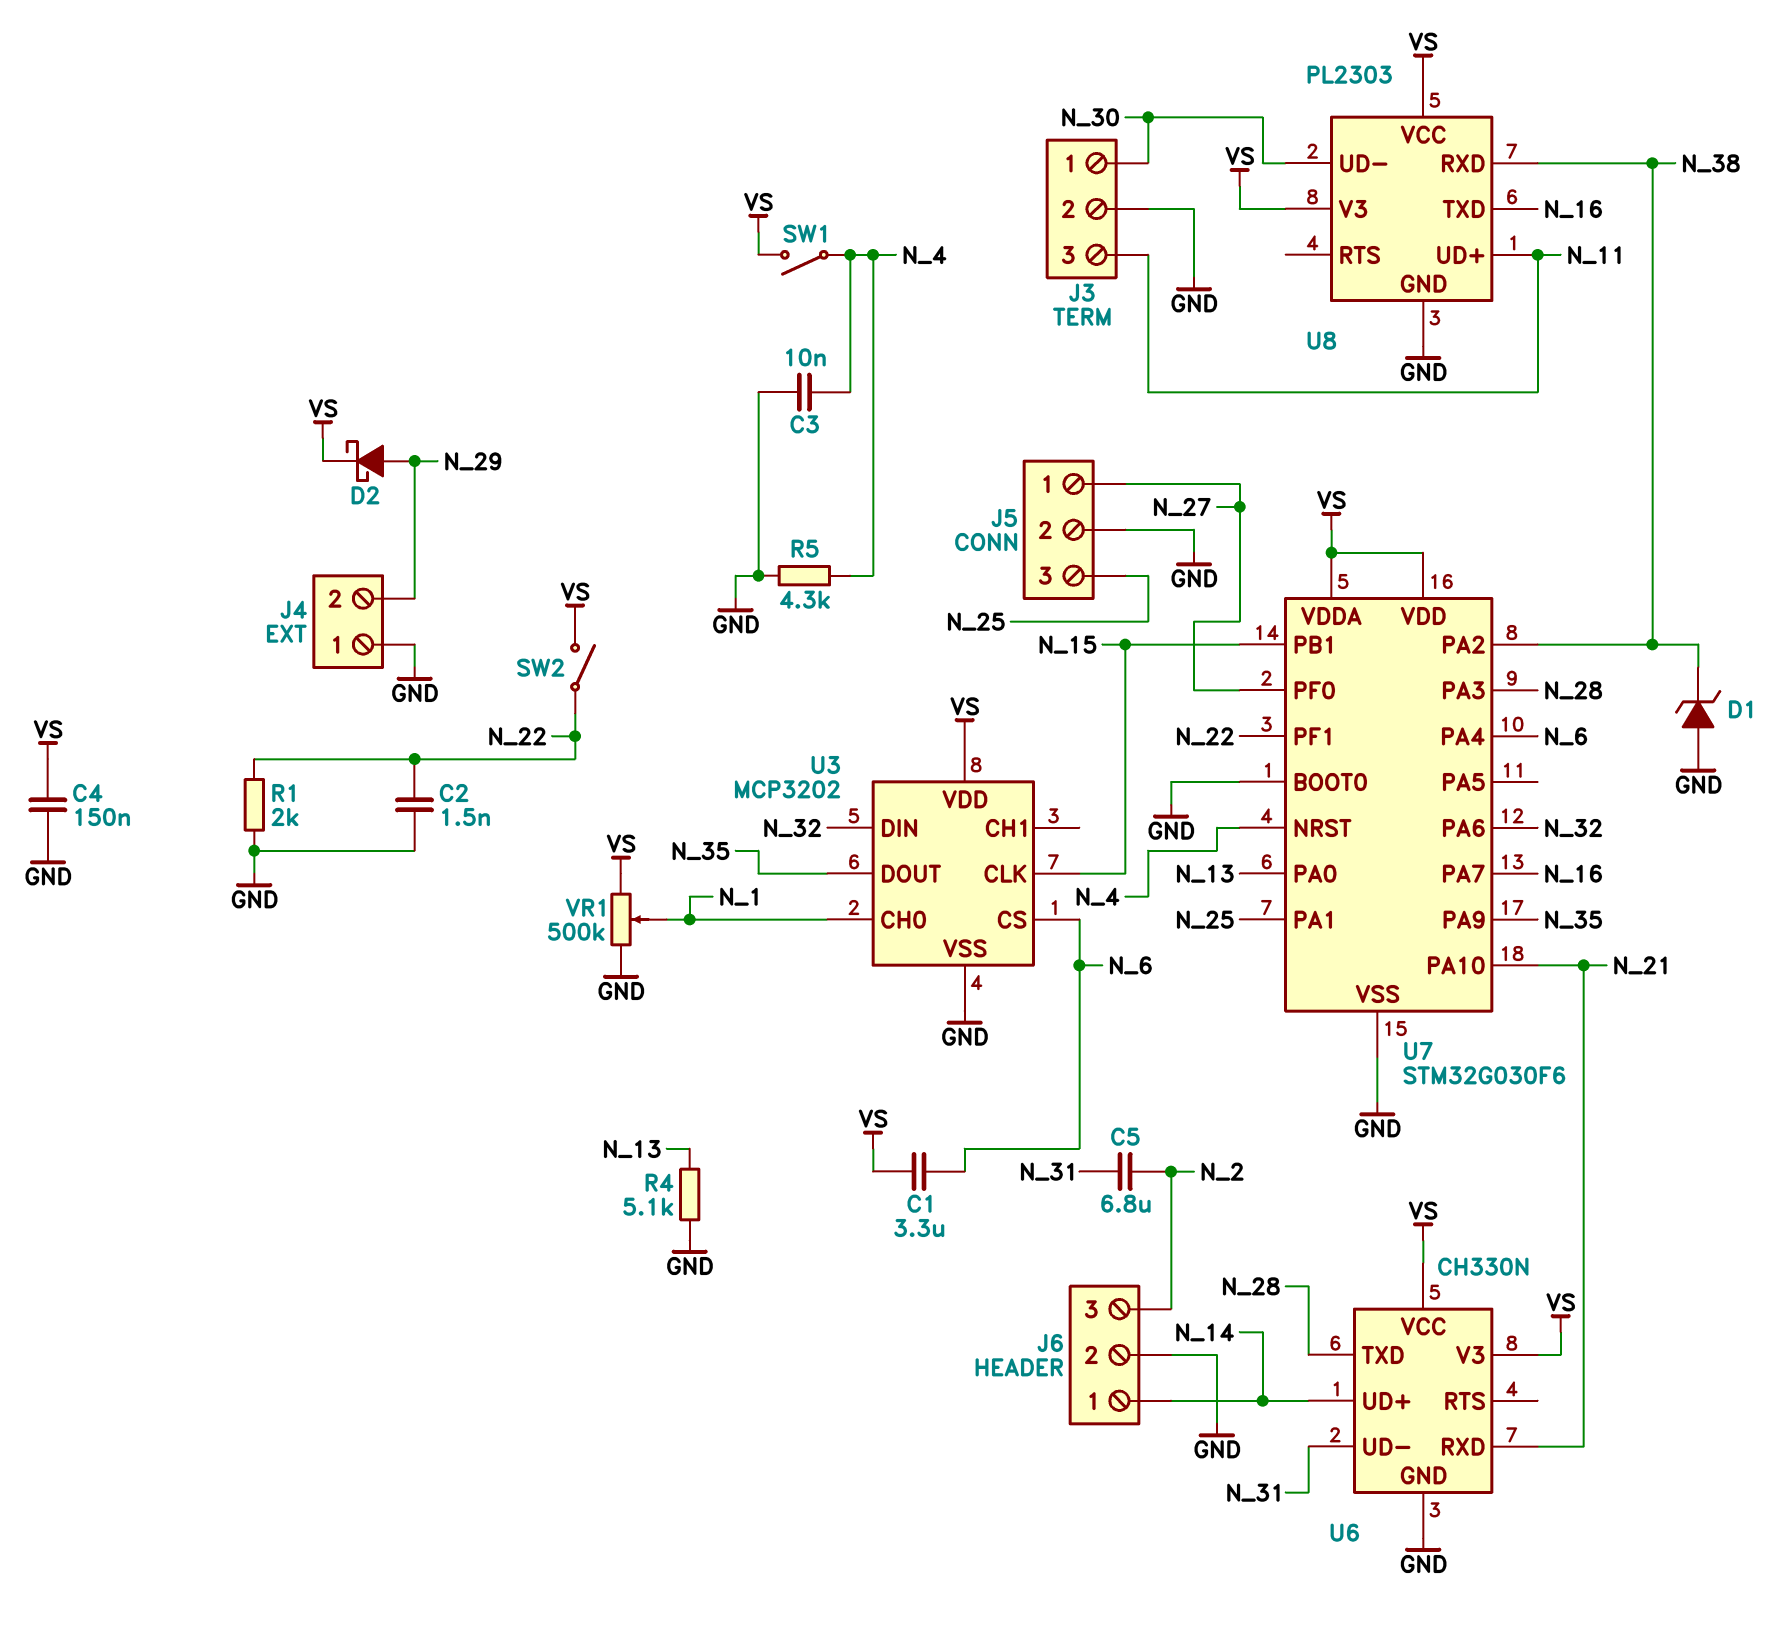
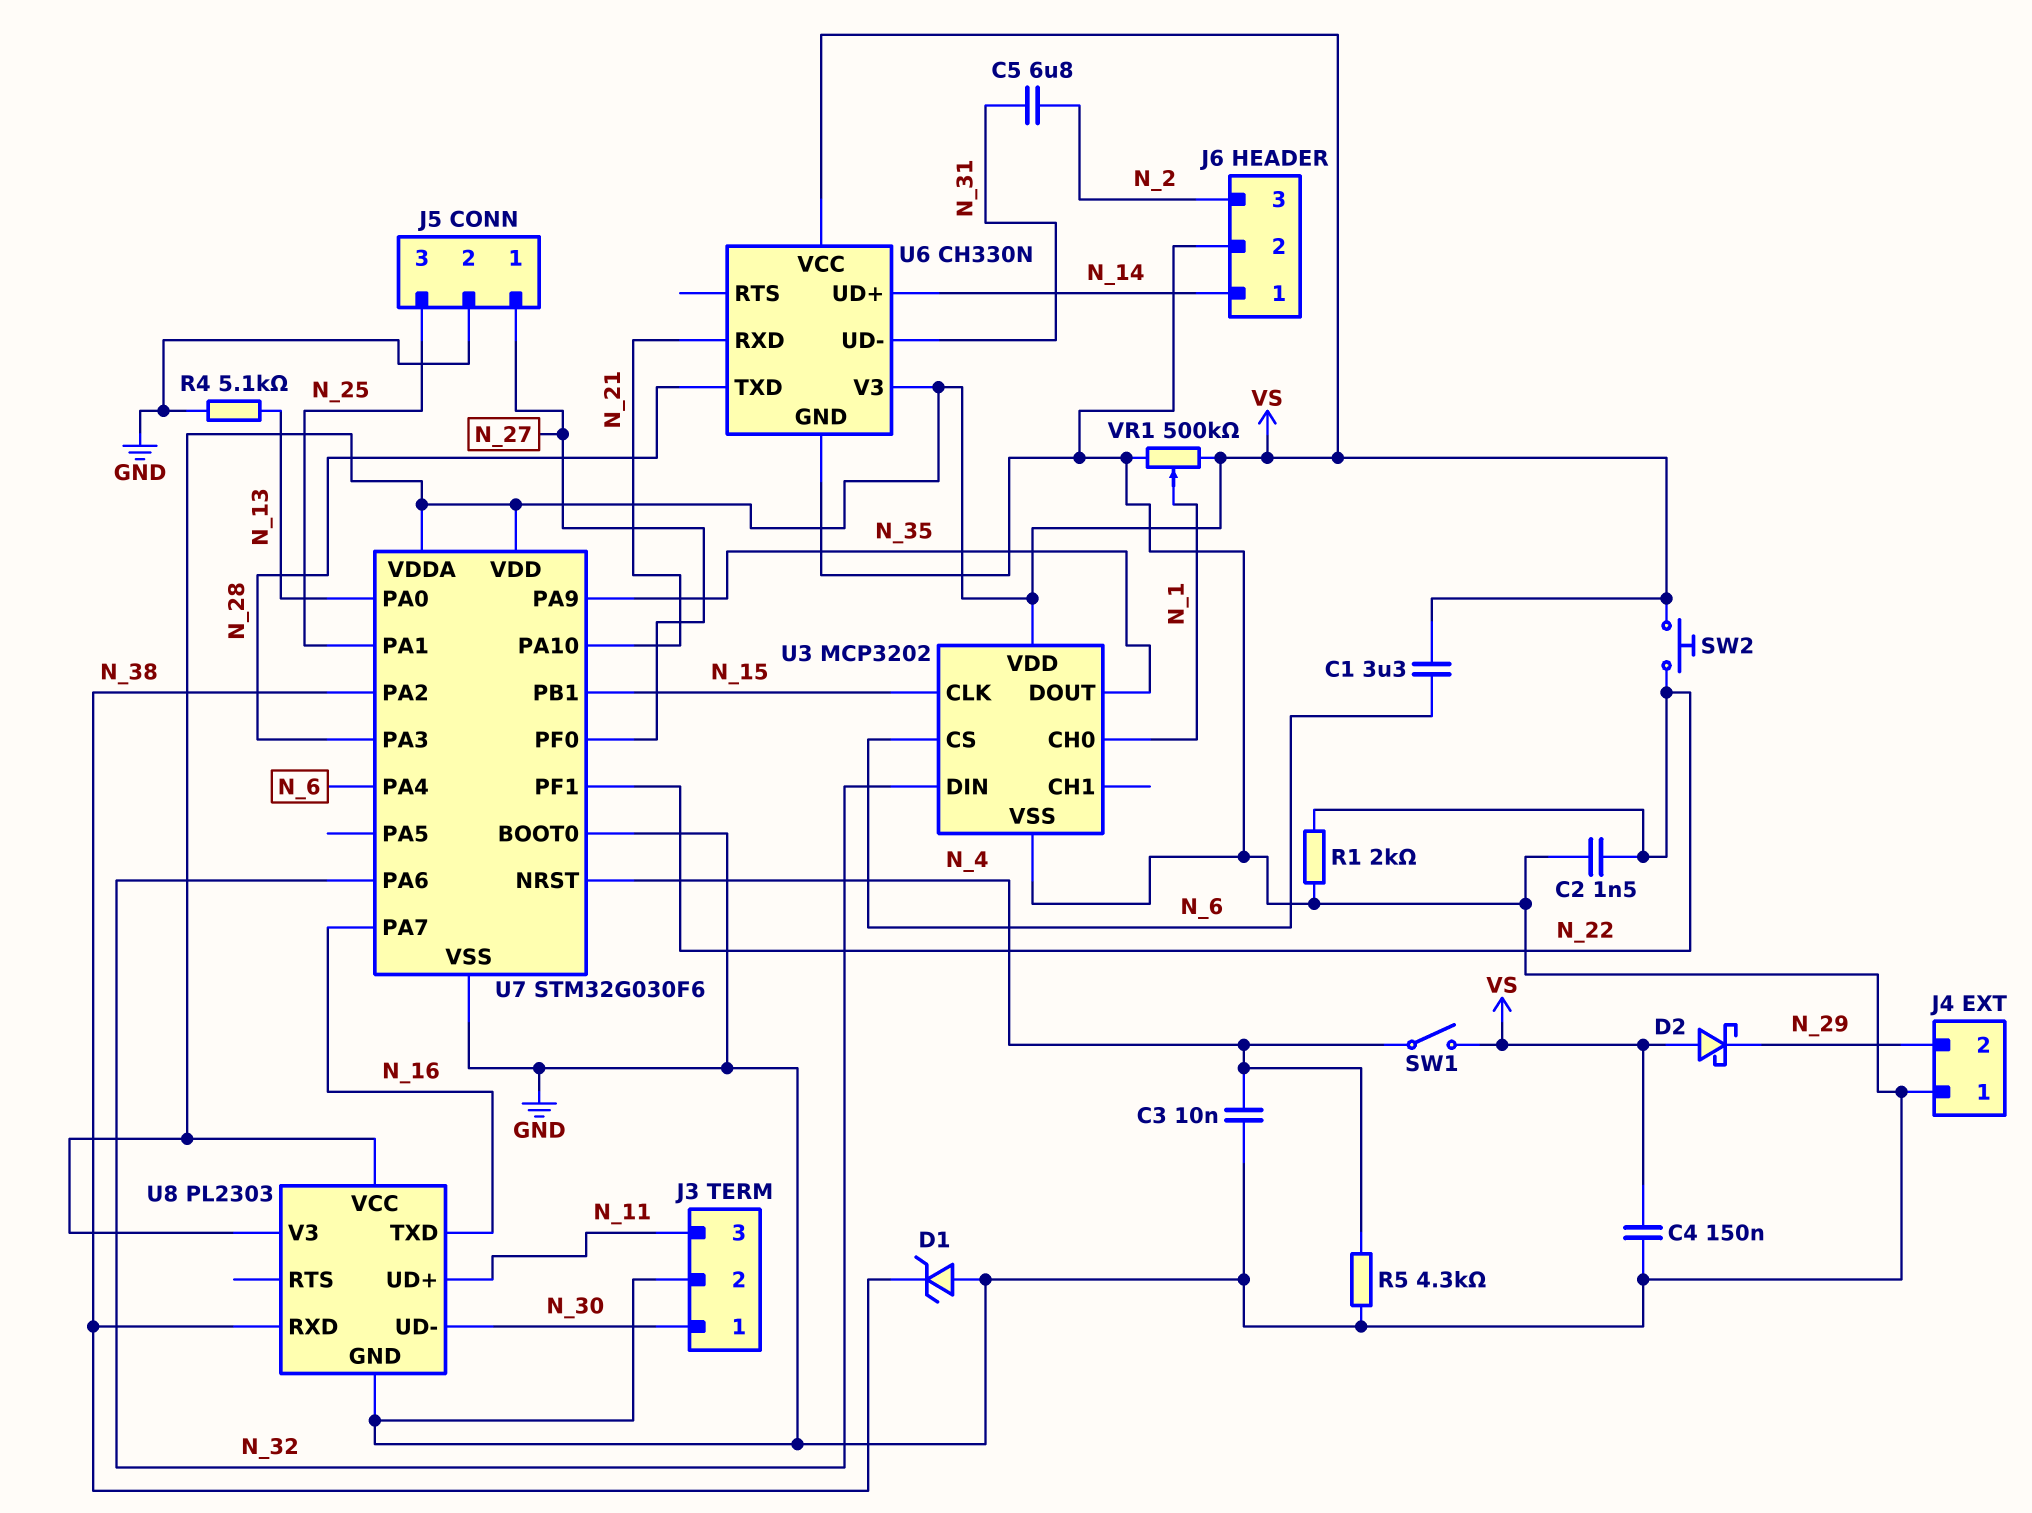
D2: schottky (A N_29, K VS) -> schottky (A VS, K N_29)
SW2: switch (N_22, VS) -> button (N_22, VS)

